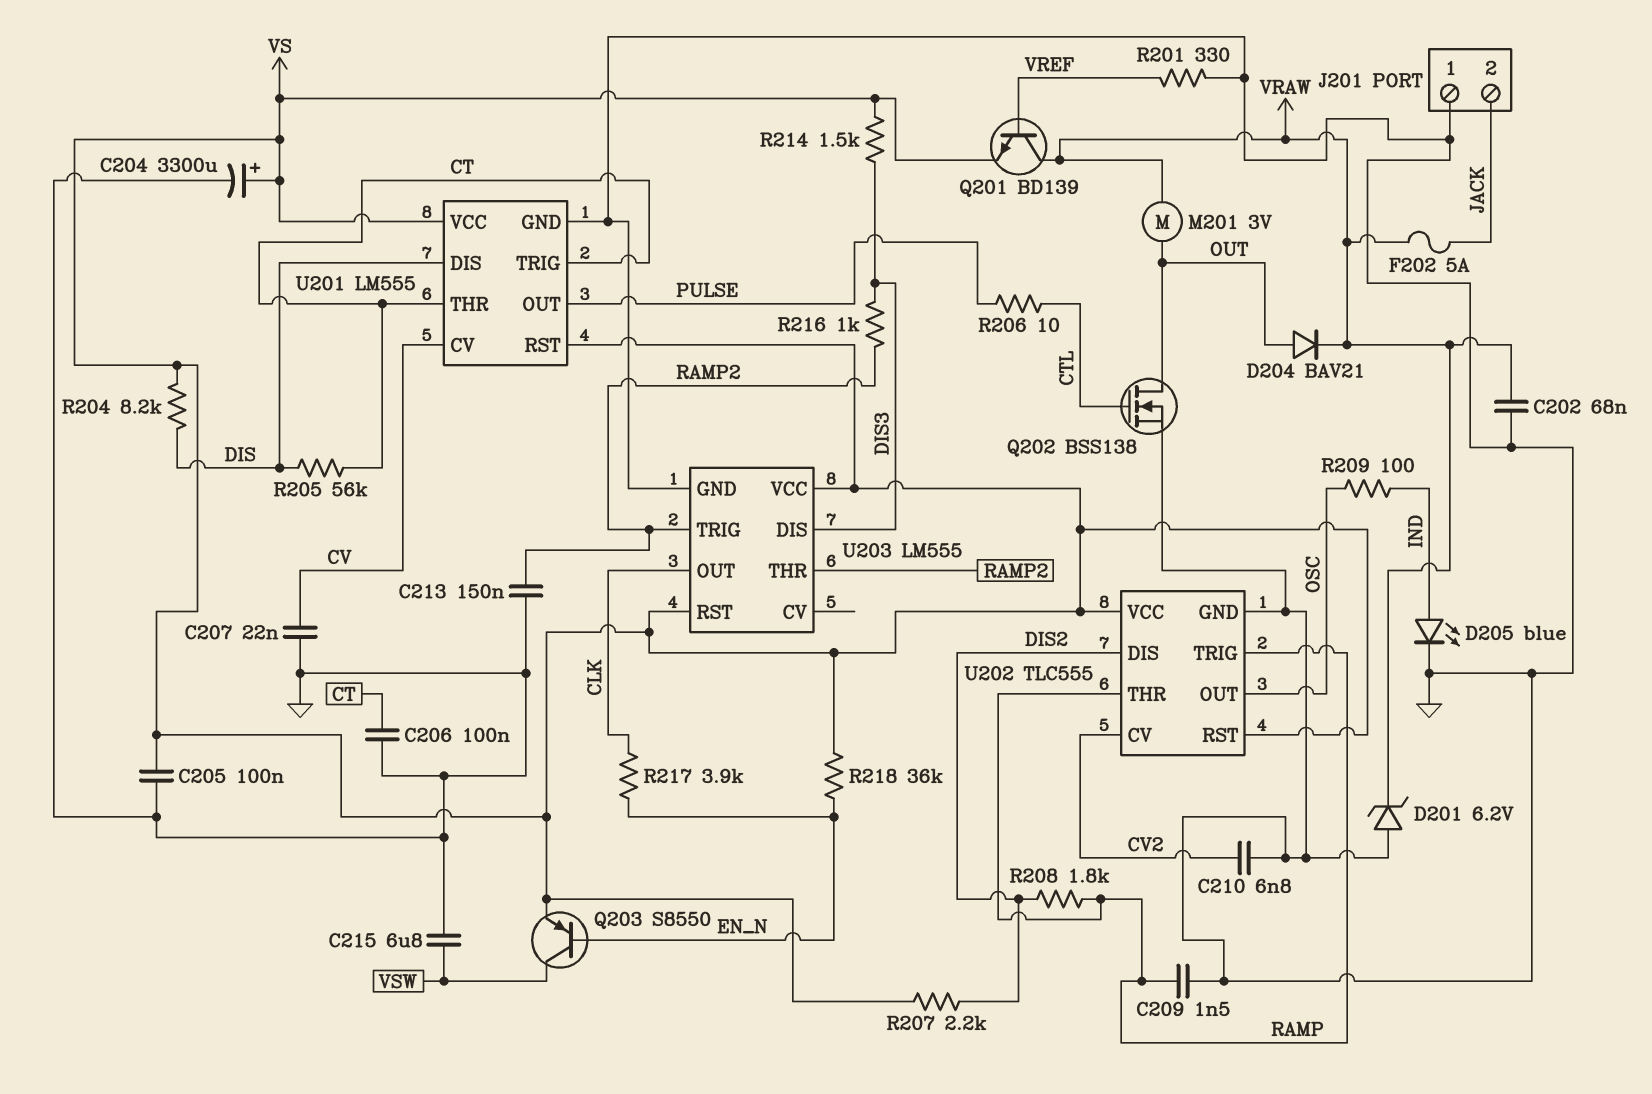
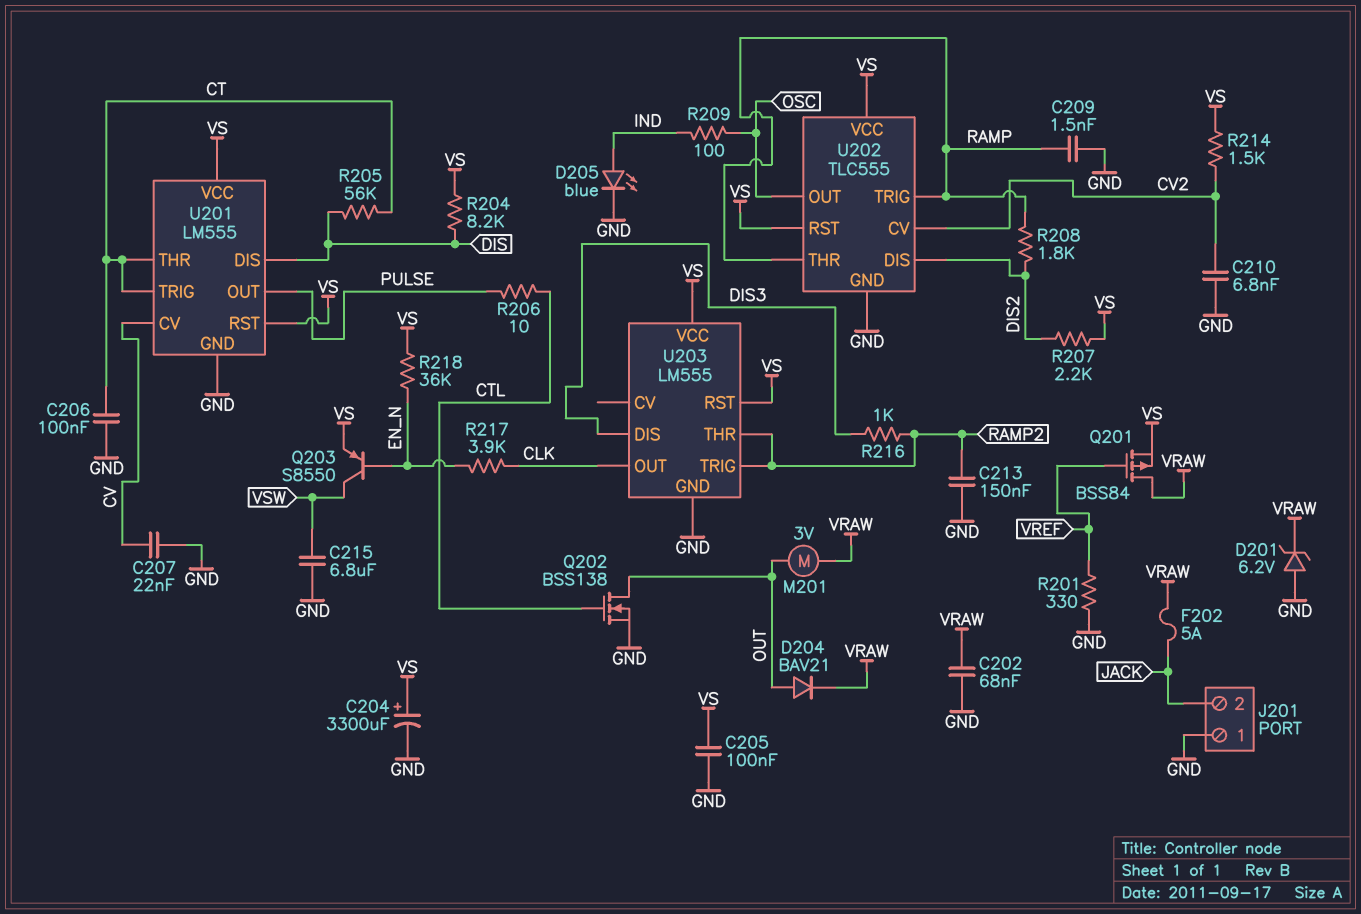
Q201: NPN BD139 (B VREF, C VRAW, E VS) -> PMOS BSS84 (G VREF, D VRAW, S VS)
R214: 1.5k (DIS3, VS) -> 1.5k (CV2, VS)

